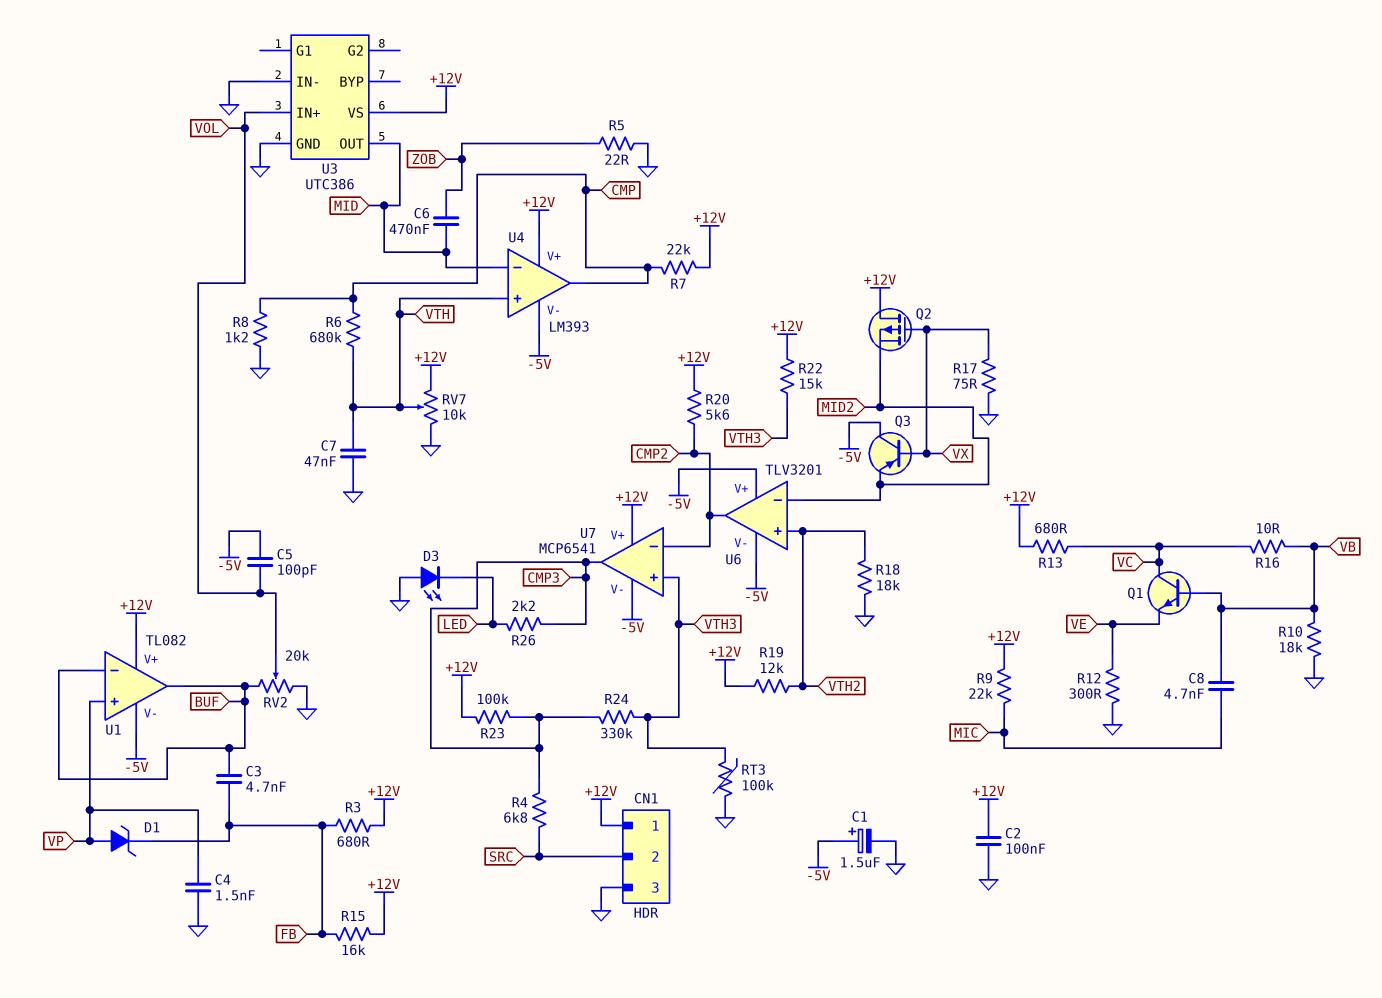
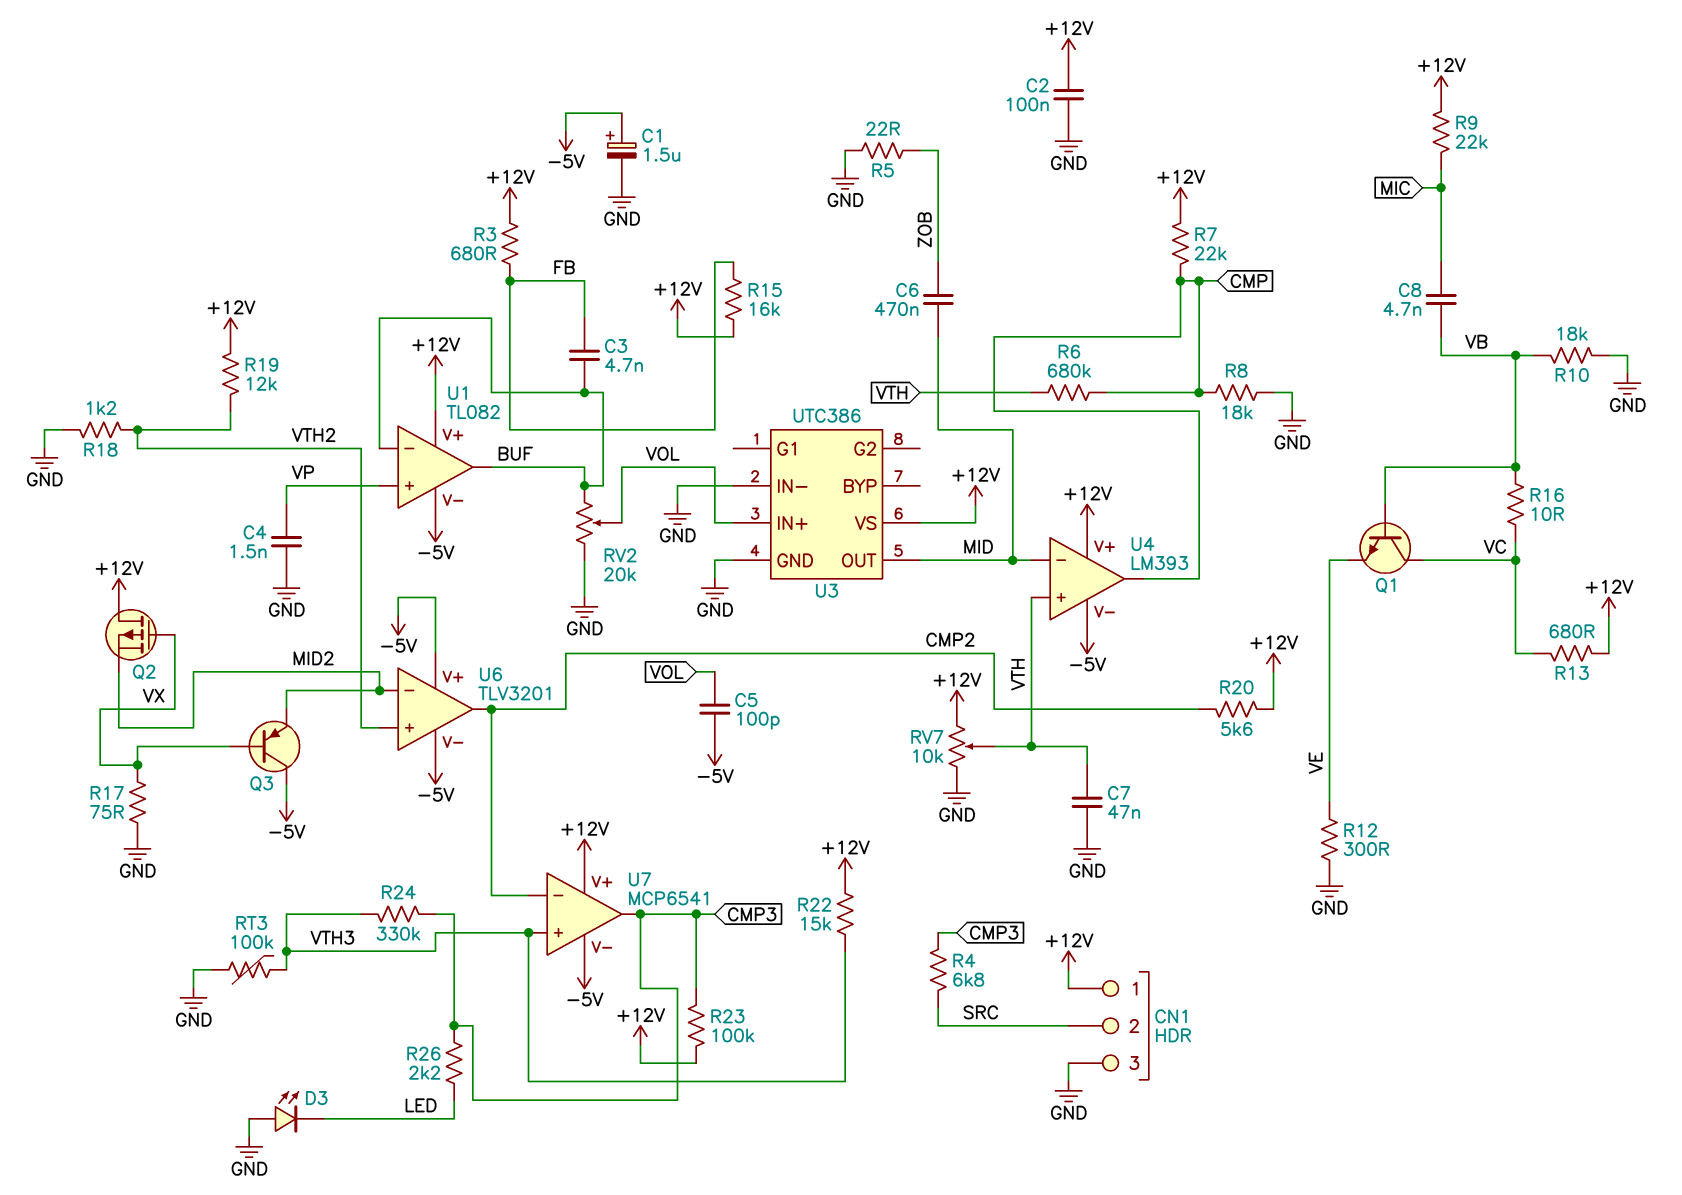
D1: zener (A VP, K FB) -> none
R8: 1.2k (CMP, GND) -> 18k (CMP, GND)
R18: 18k (GND, VTH2) -> 1.2k (GND, VTH2)

